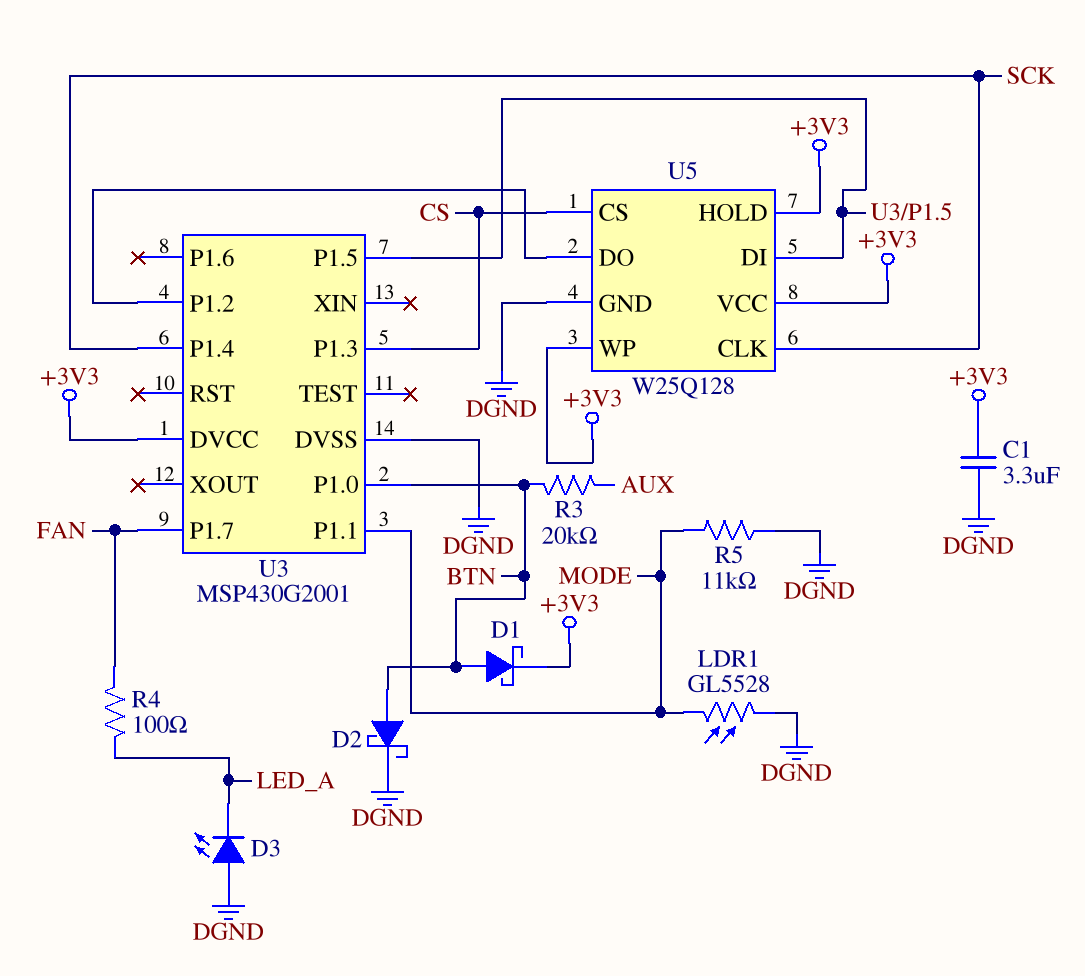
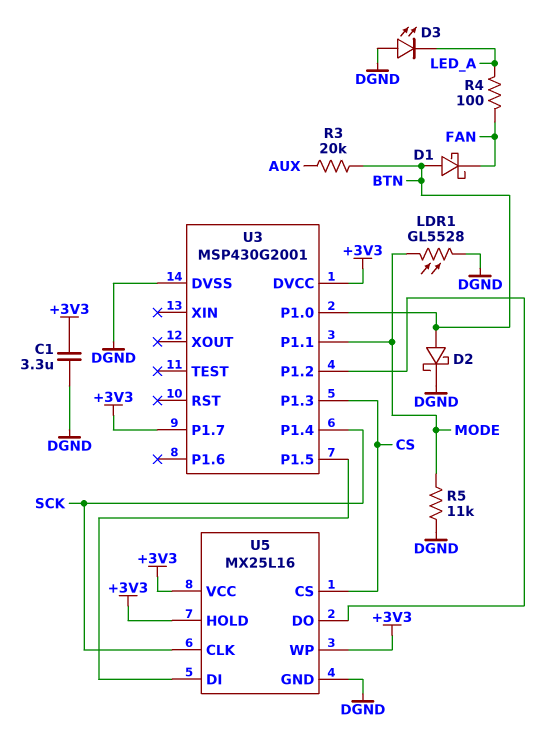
D1: schottky (A BTN, K +3V3) -> schottky (A BTN, K FAN)
U3 pin P1.7: FAN -> +3V3
U5: W25Q128 -> MX25L16

